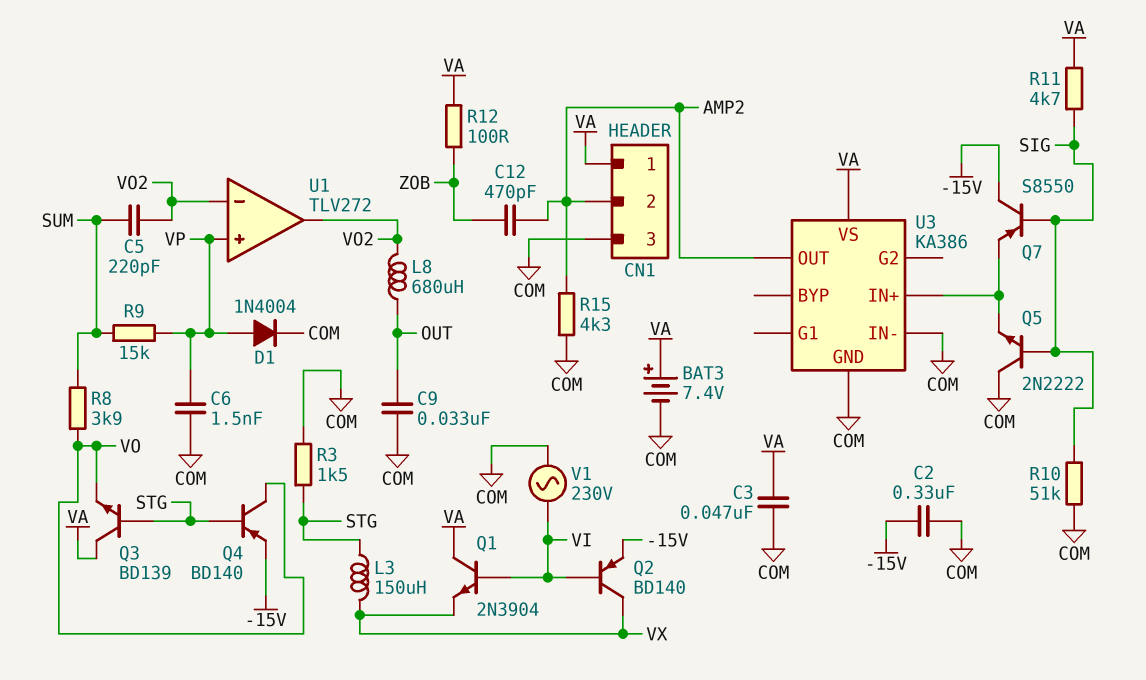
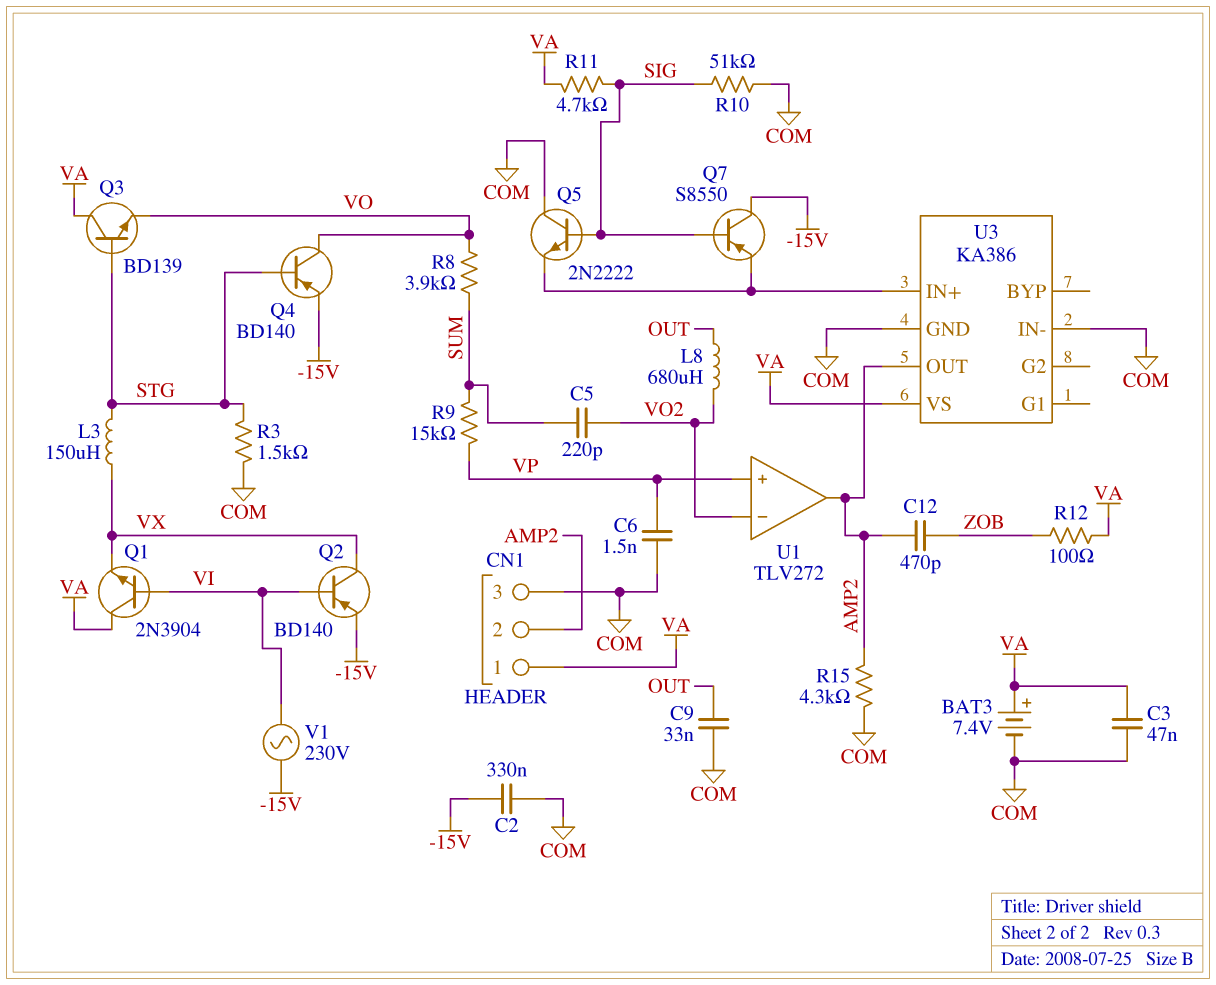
D1: diode 1N4004 (A VP, K COM) -> none
U1 pin out: VO2 -> AMP2
V1: AC 230V (COM, VI) -> AC 230V (-15V, VI)

